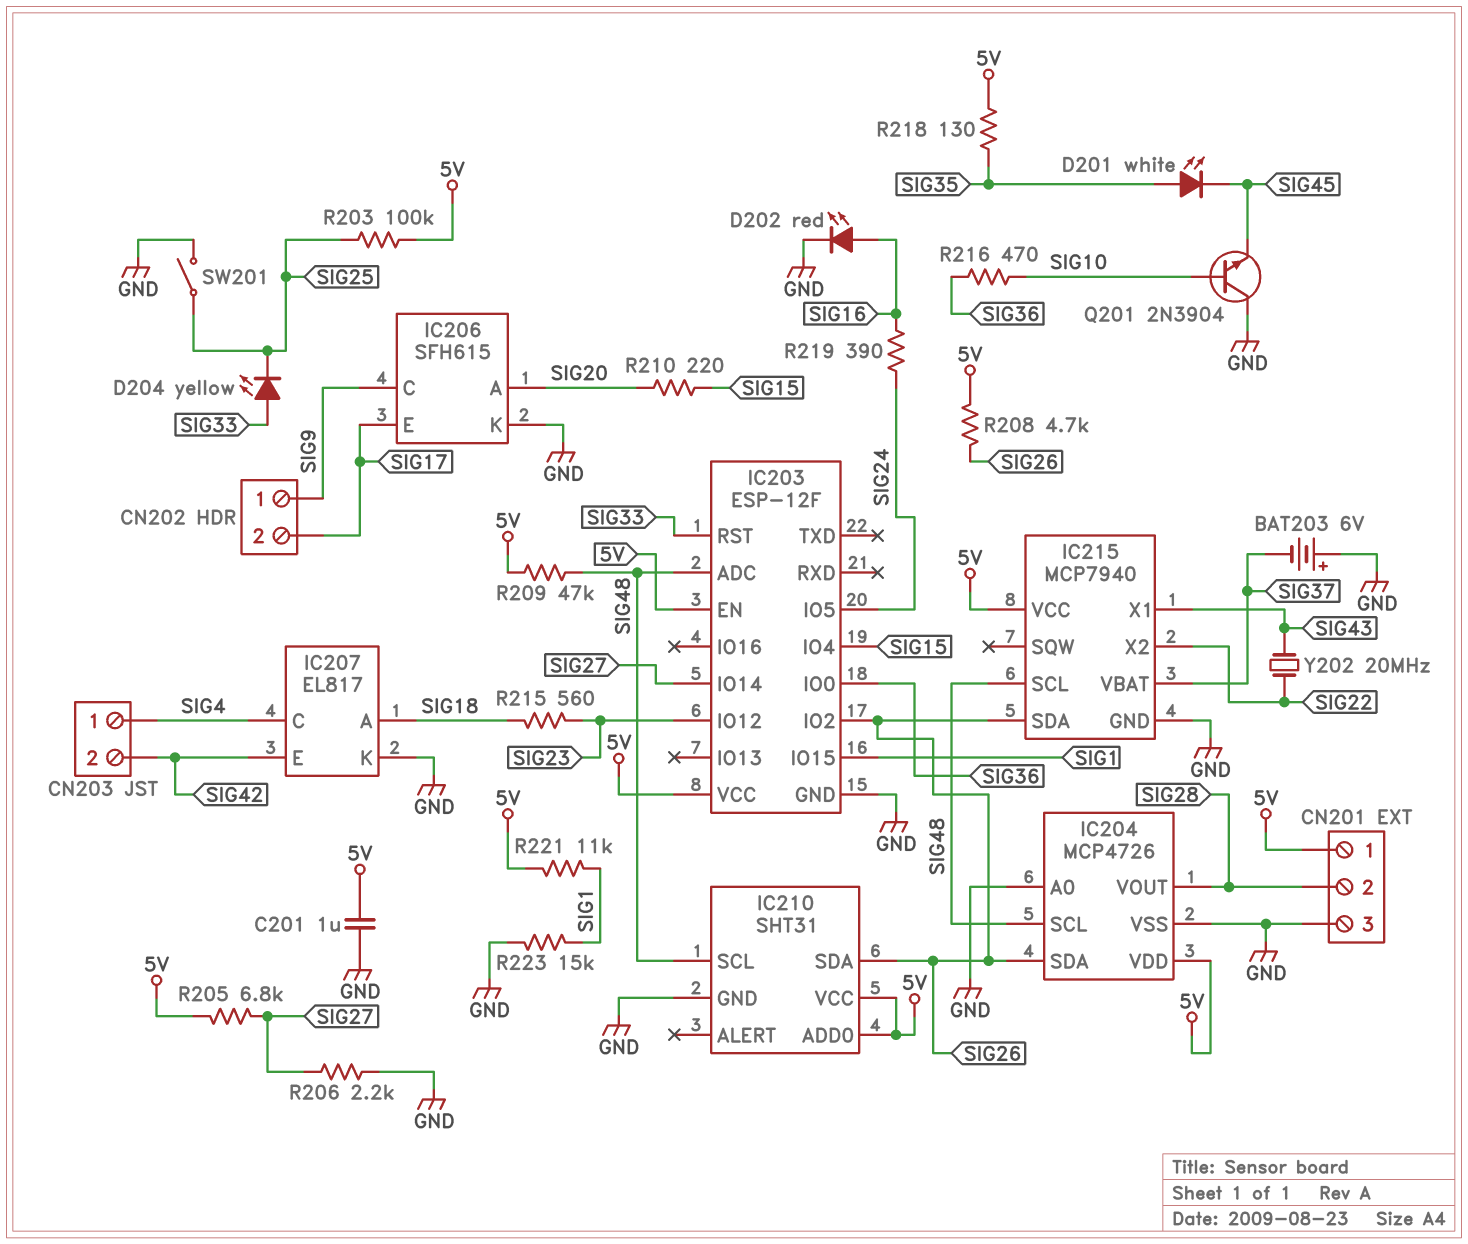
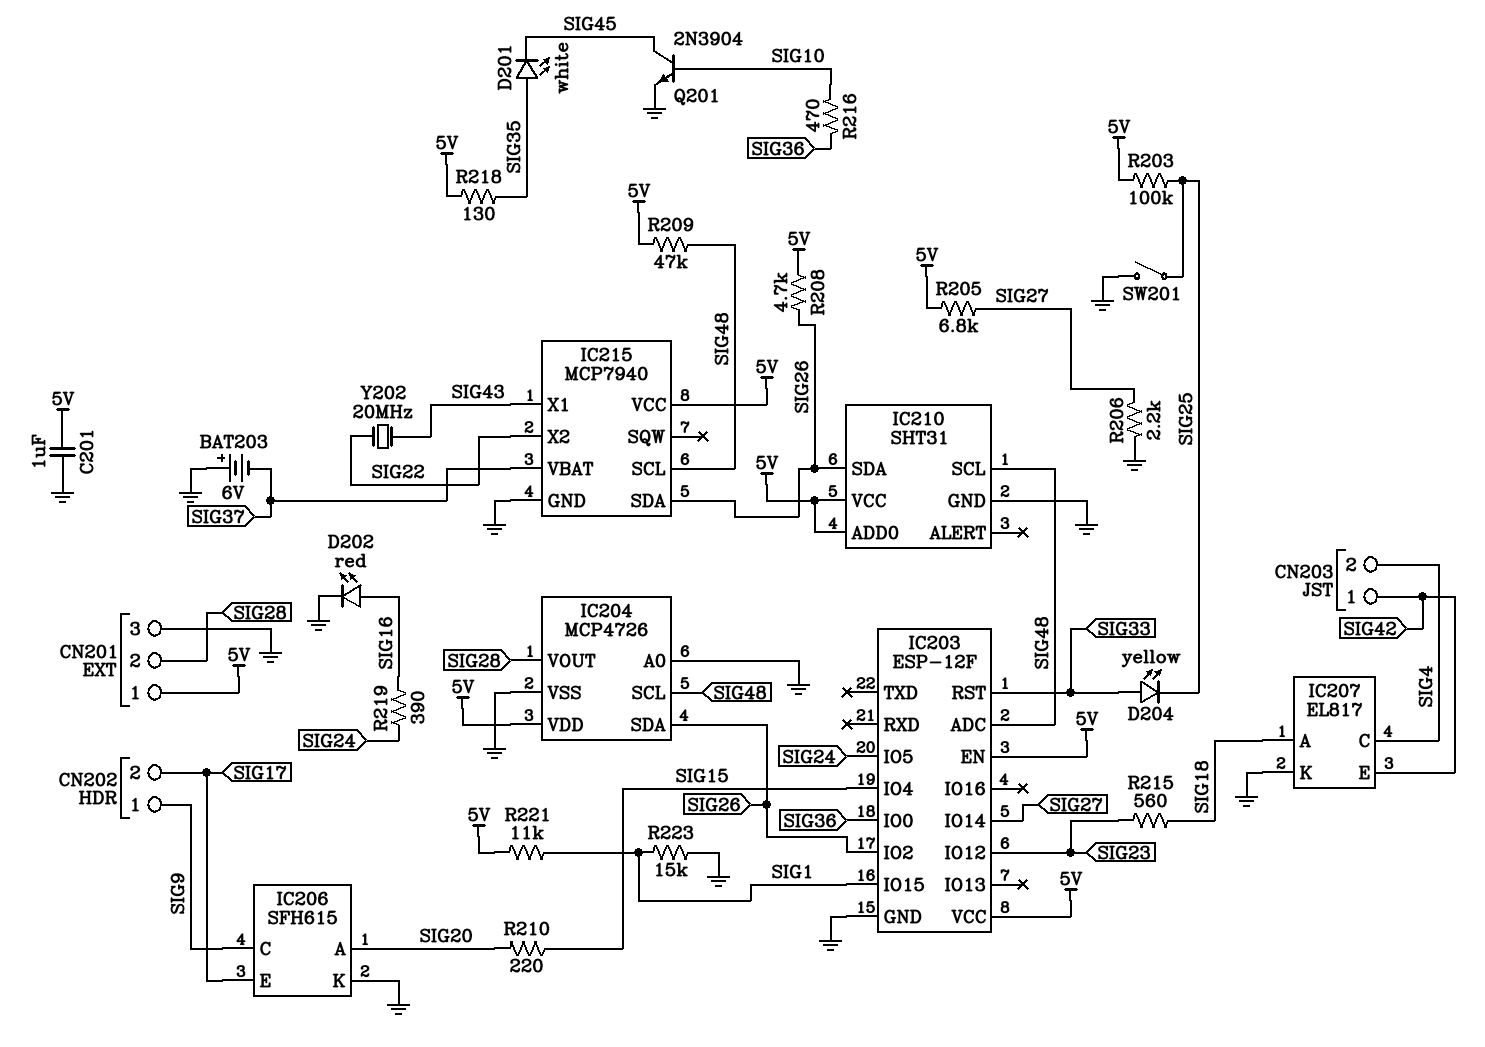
CN203 pin 1: SIG4 -> SIG42
CN203 pin 2: SIG42 -> SIG4
Q201: NPN 2N3904 (B SIG10, C GND, E SIG45) -> NPN 2N3904 (B SIG10, C SIG45, E GND)

